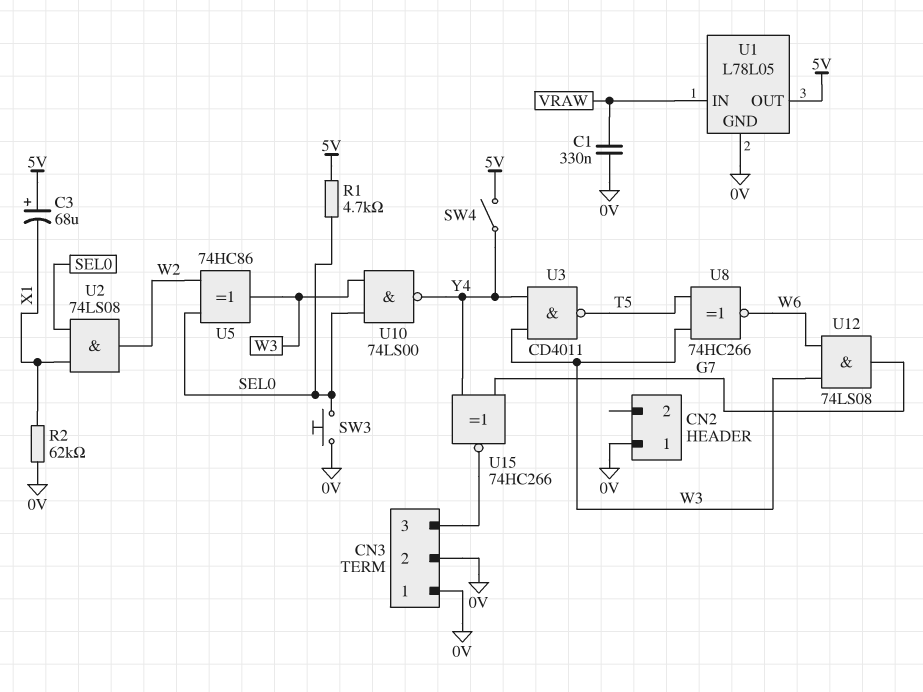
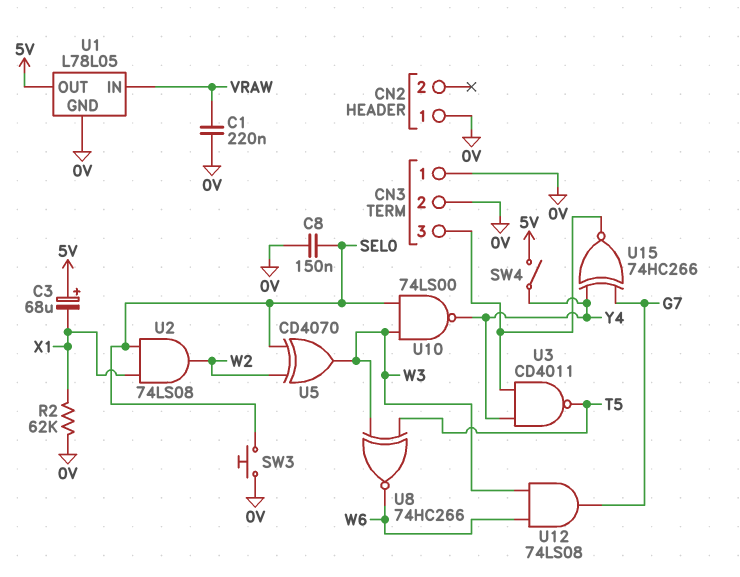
C1: 330nF (0V, VRAW) -> 220nF (0V, VRAW)
C8: none -> 150nF (0V, SEL0)
R1: 4.7k (5V, SEL0) -> none
U3: NAND CD4011 (in W3, in Y4, out T5) -> NAND CD4011 (in CN3/3, in Y4, out T5)
U5: XOR 74HC86 (in SEL0, in W2, out W3) -> XOR CD4070 (in SEL0, in W2, out W3)

